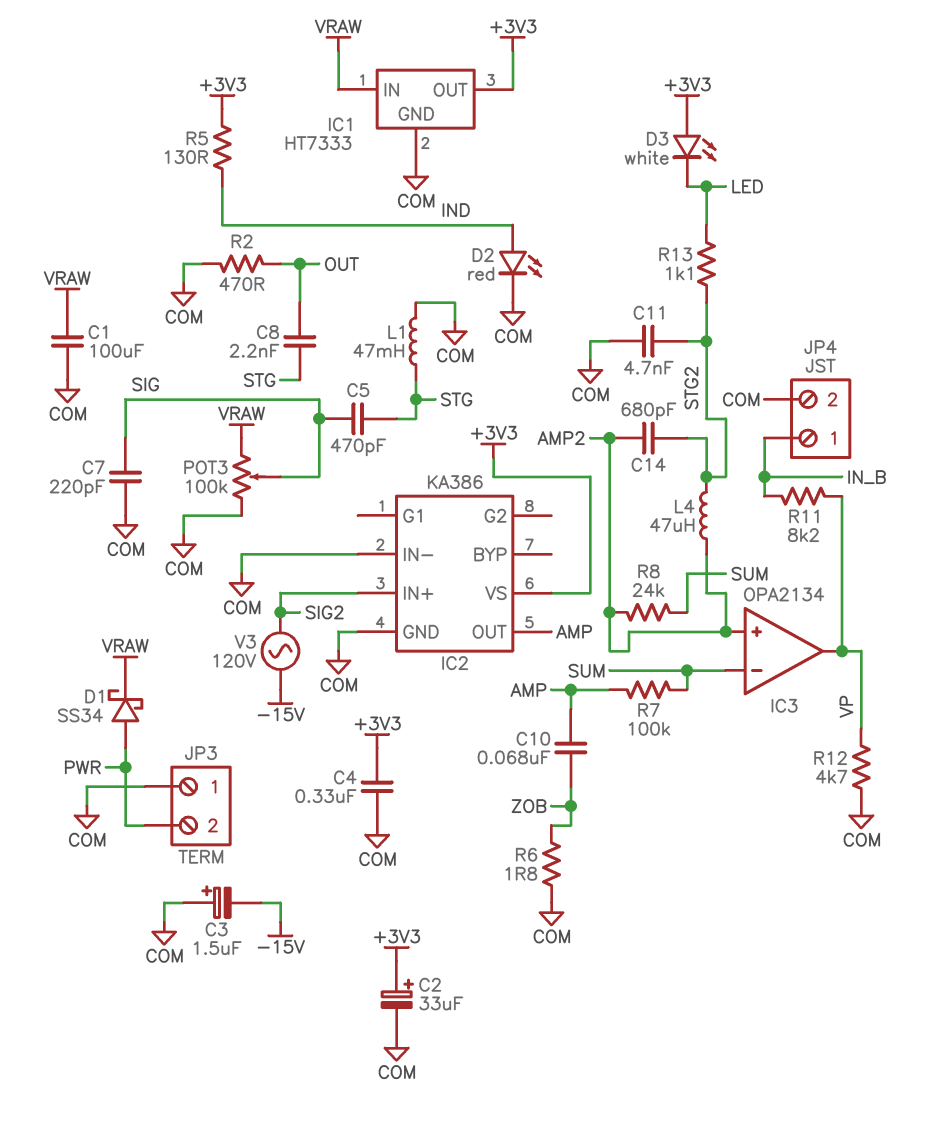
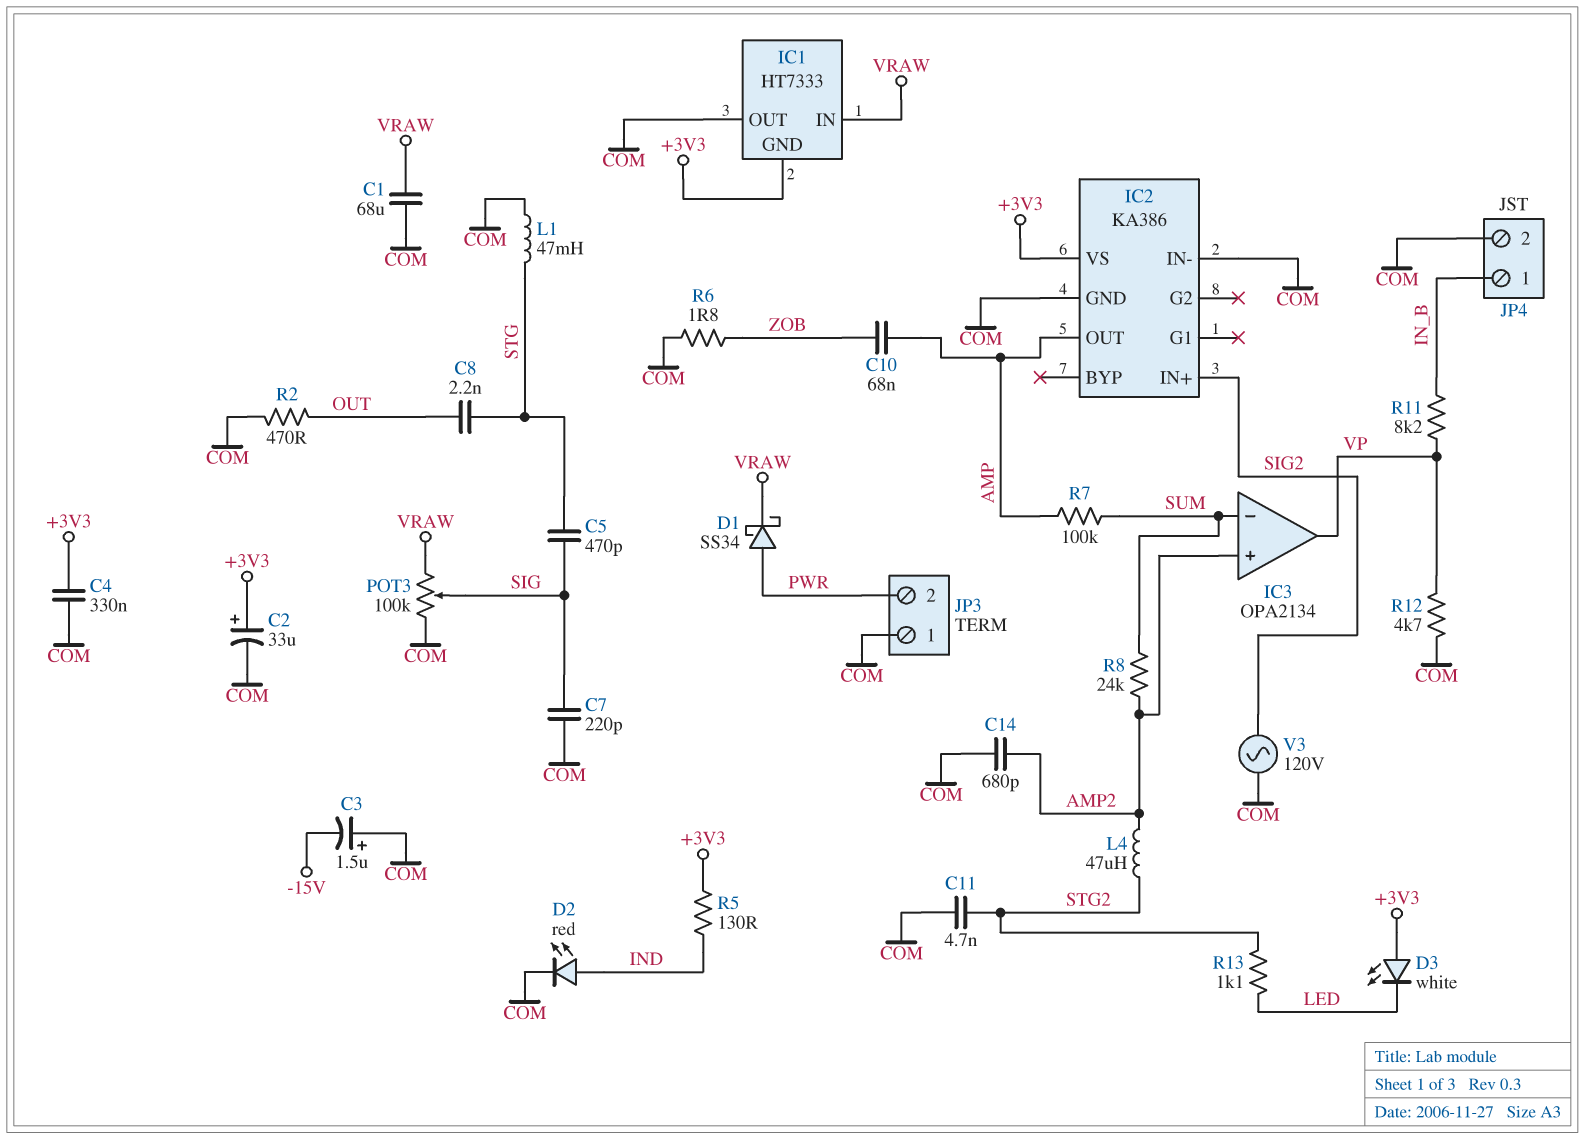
C1: 100uF (COM, VRAW) -> 68uF (COM, VRAW)
C14: 680pF (AMP2, STG2) -> 680pF (AMP2, COM)
IC1 pin GND: COM -> +3V3
IC1 pin OUT: +3V3 -> COM
V3: AC 120V (-15V, SIG2) -> AC 120V (COM, SIG2)

